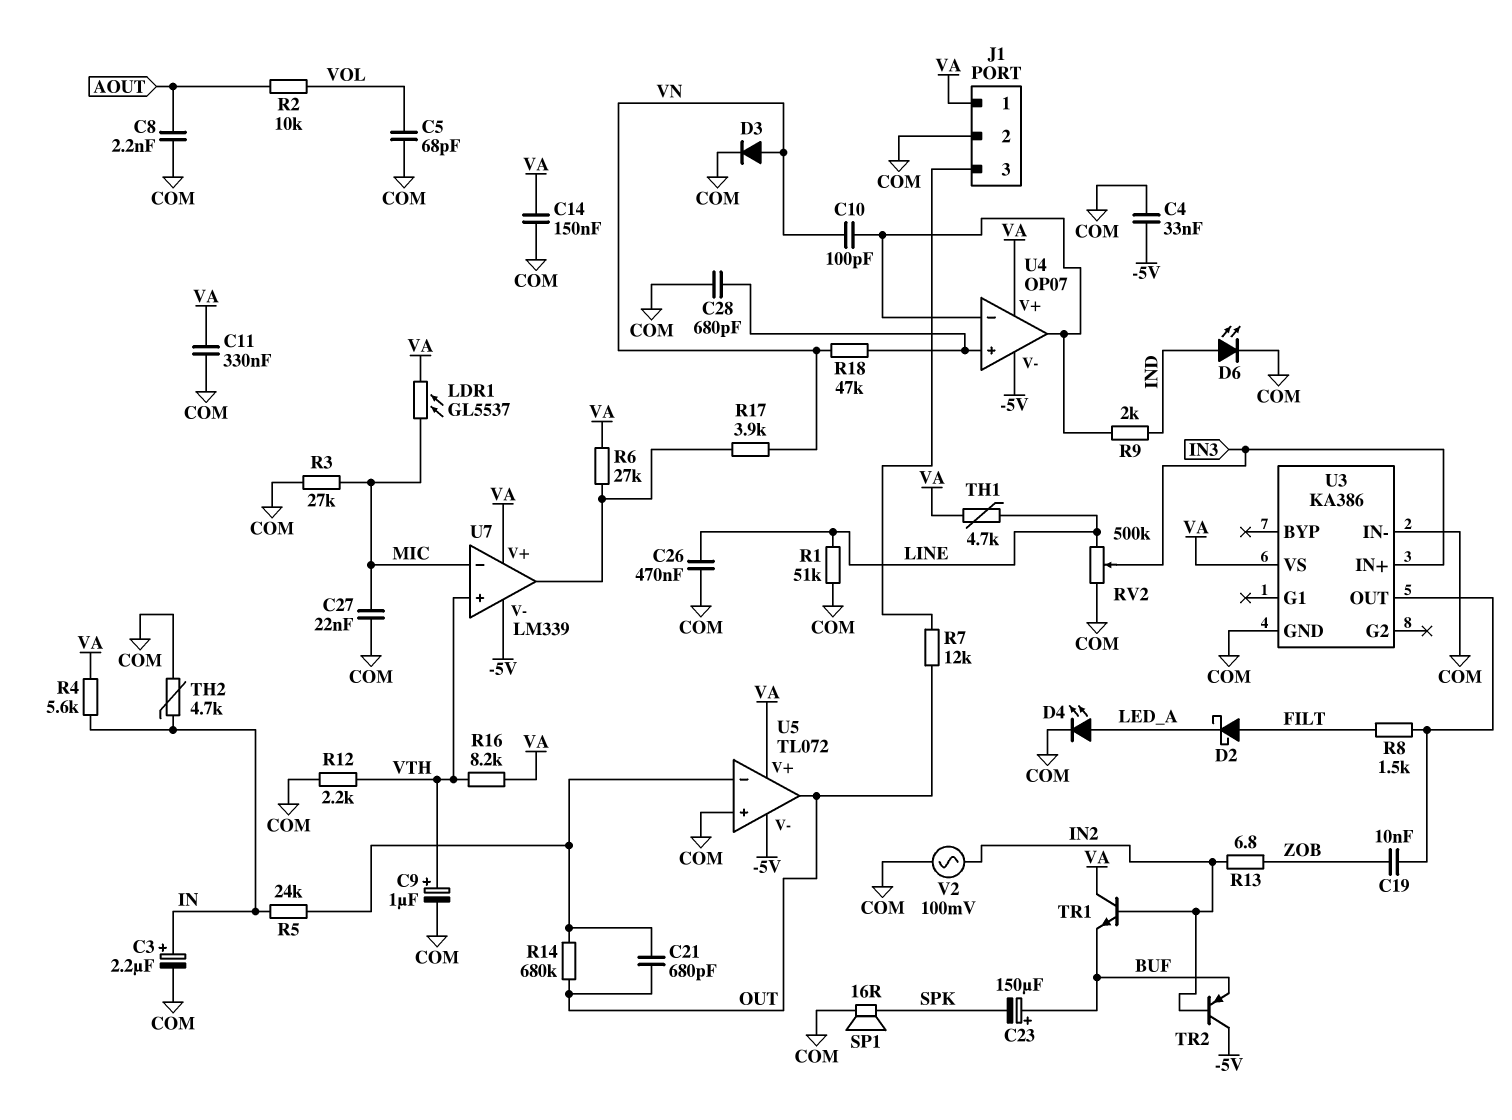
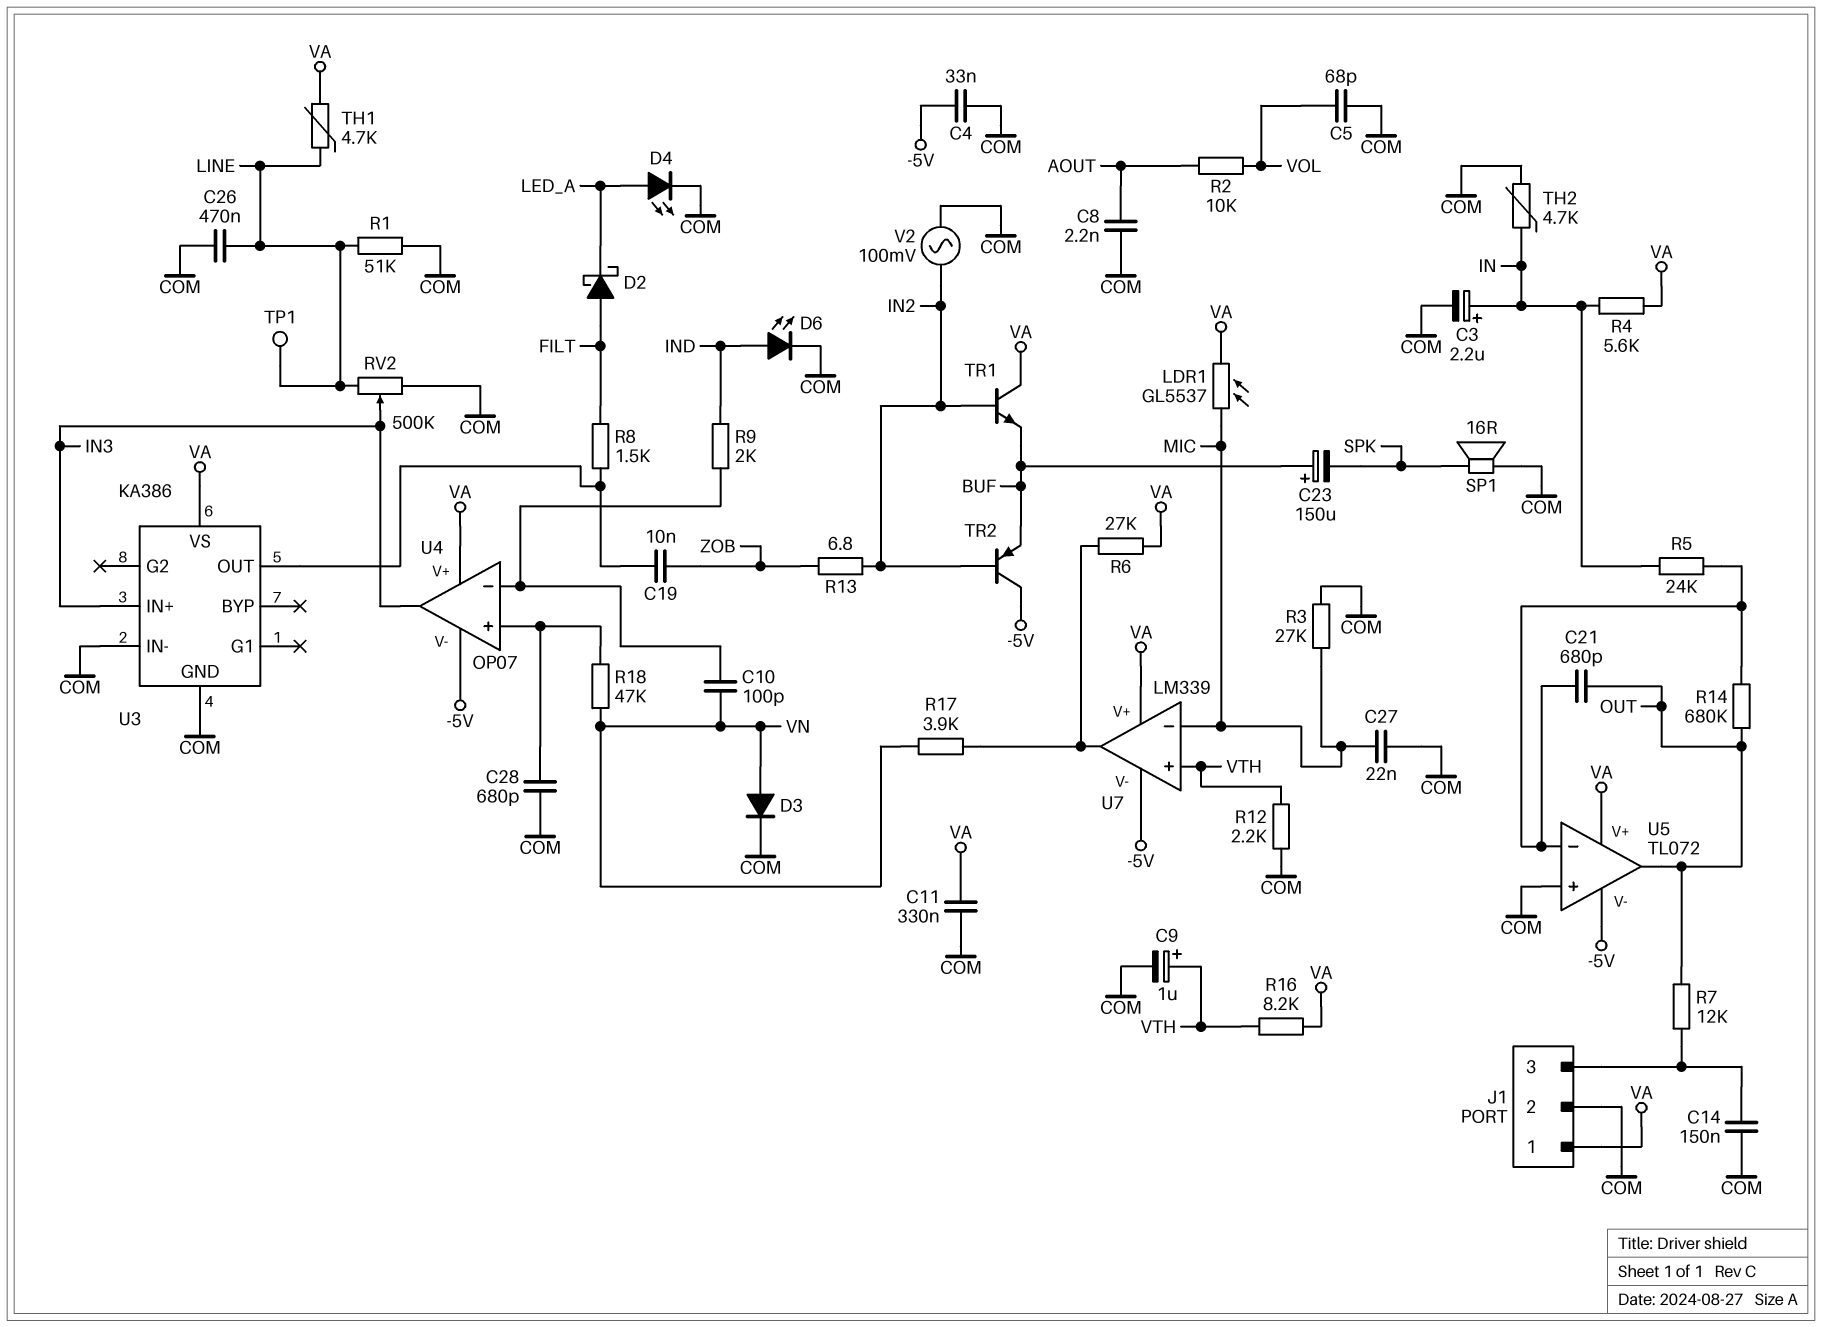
C14: 150nF (COM, VA) -> 150nF (COM, J1/3)
TP1: none -> test point (LINE)
U4 pin out: U4/in- -> IN3

